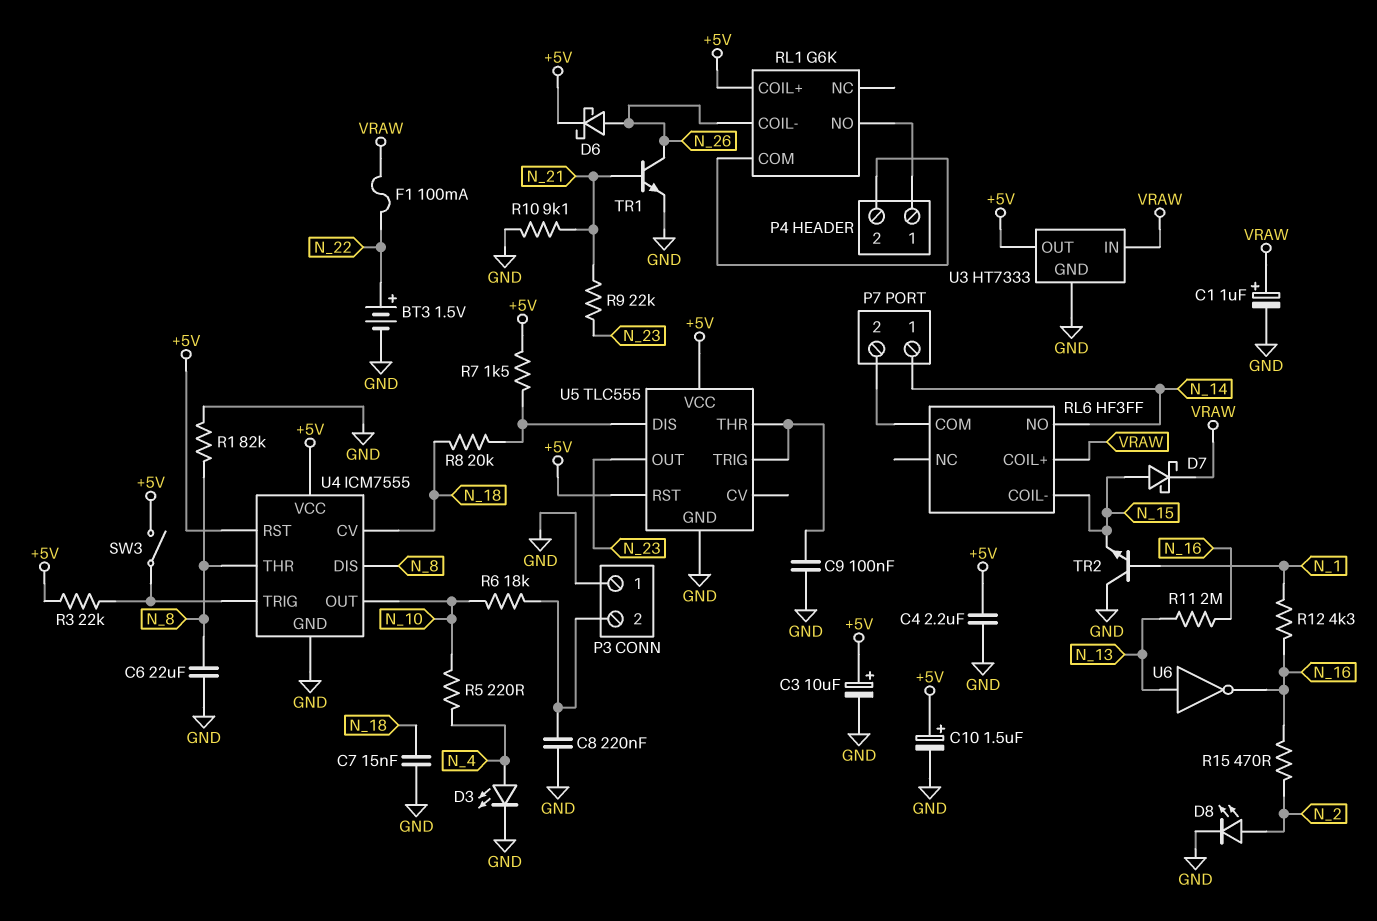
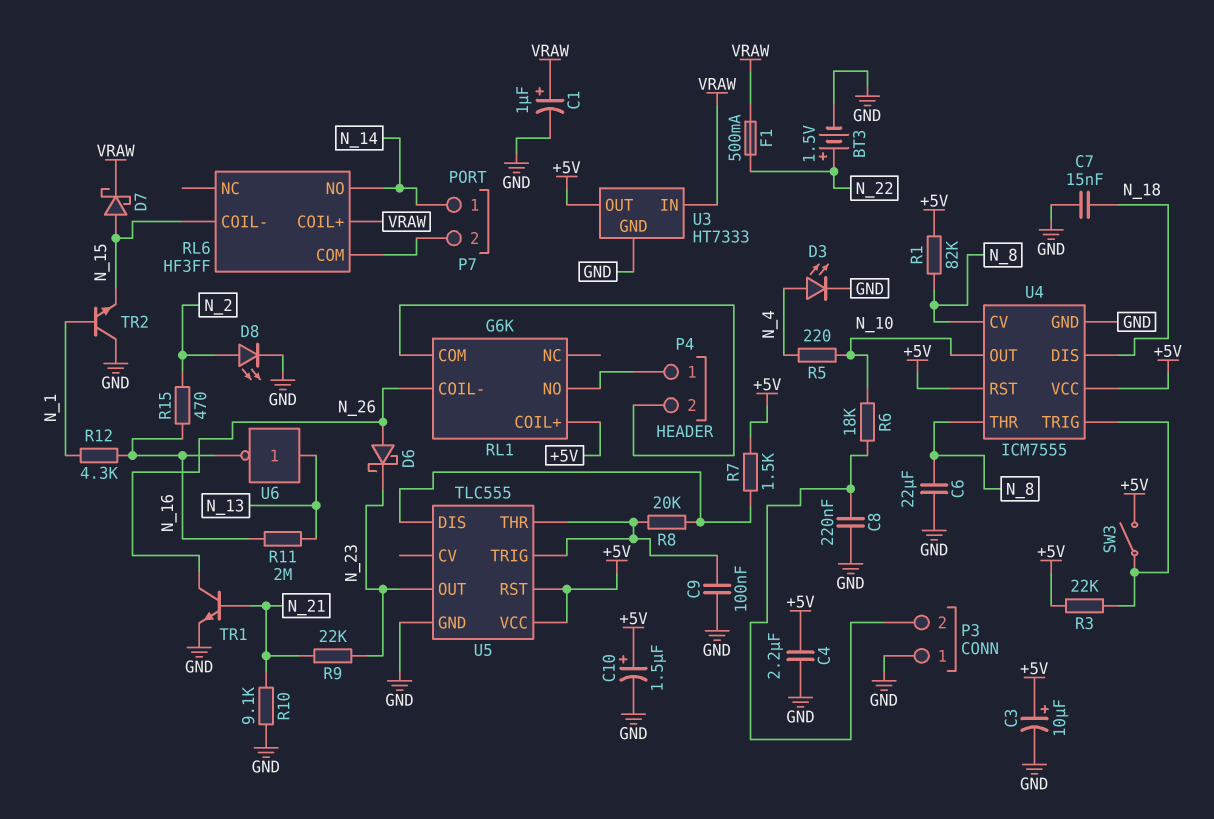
D6: schottky (A N_26, K +5V) -> schottky (A N_26, K N_23)
F1: 100mA (N_22, VRAW) -> 500mA (N_22, VRAW)
R1: 82k (GND, N_8) -> 82k (+5V, N_8)
R8: 20k (N_18, U5/DIS) -> 20k (U5/DIS, U5/THR)
U4 pin CV: N_18 -> N_8
U4 pin DIS: N_8 -> N_18

